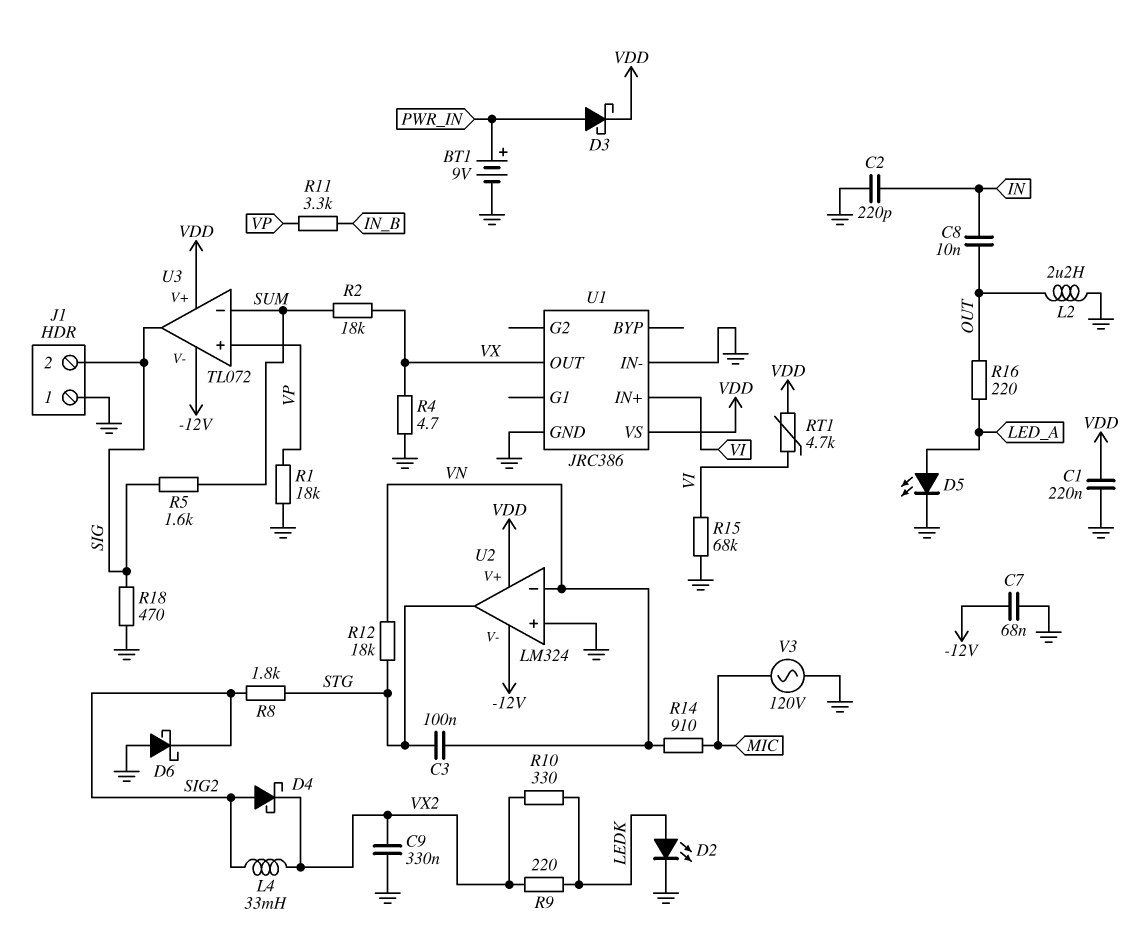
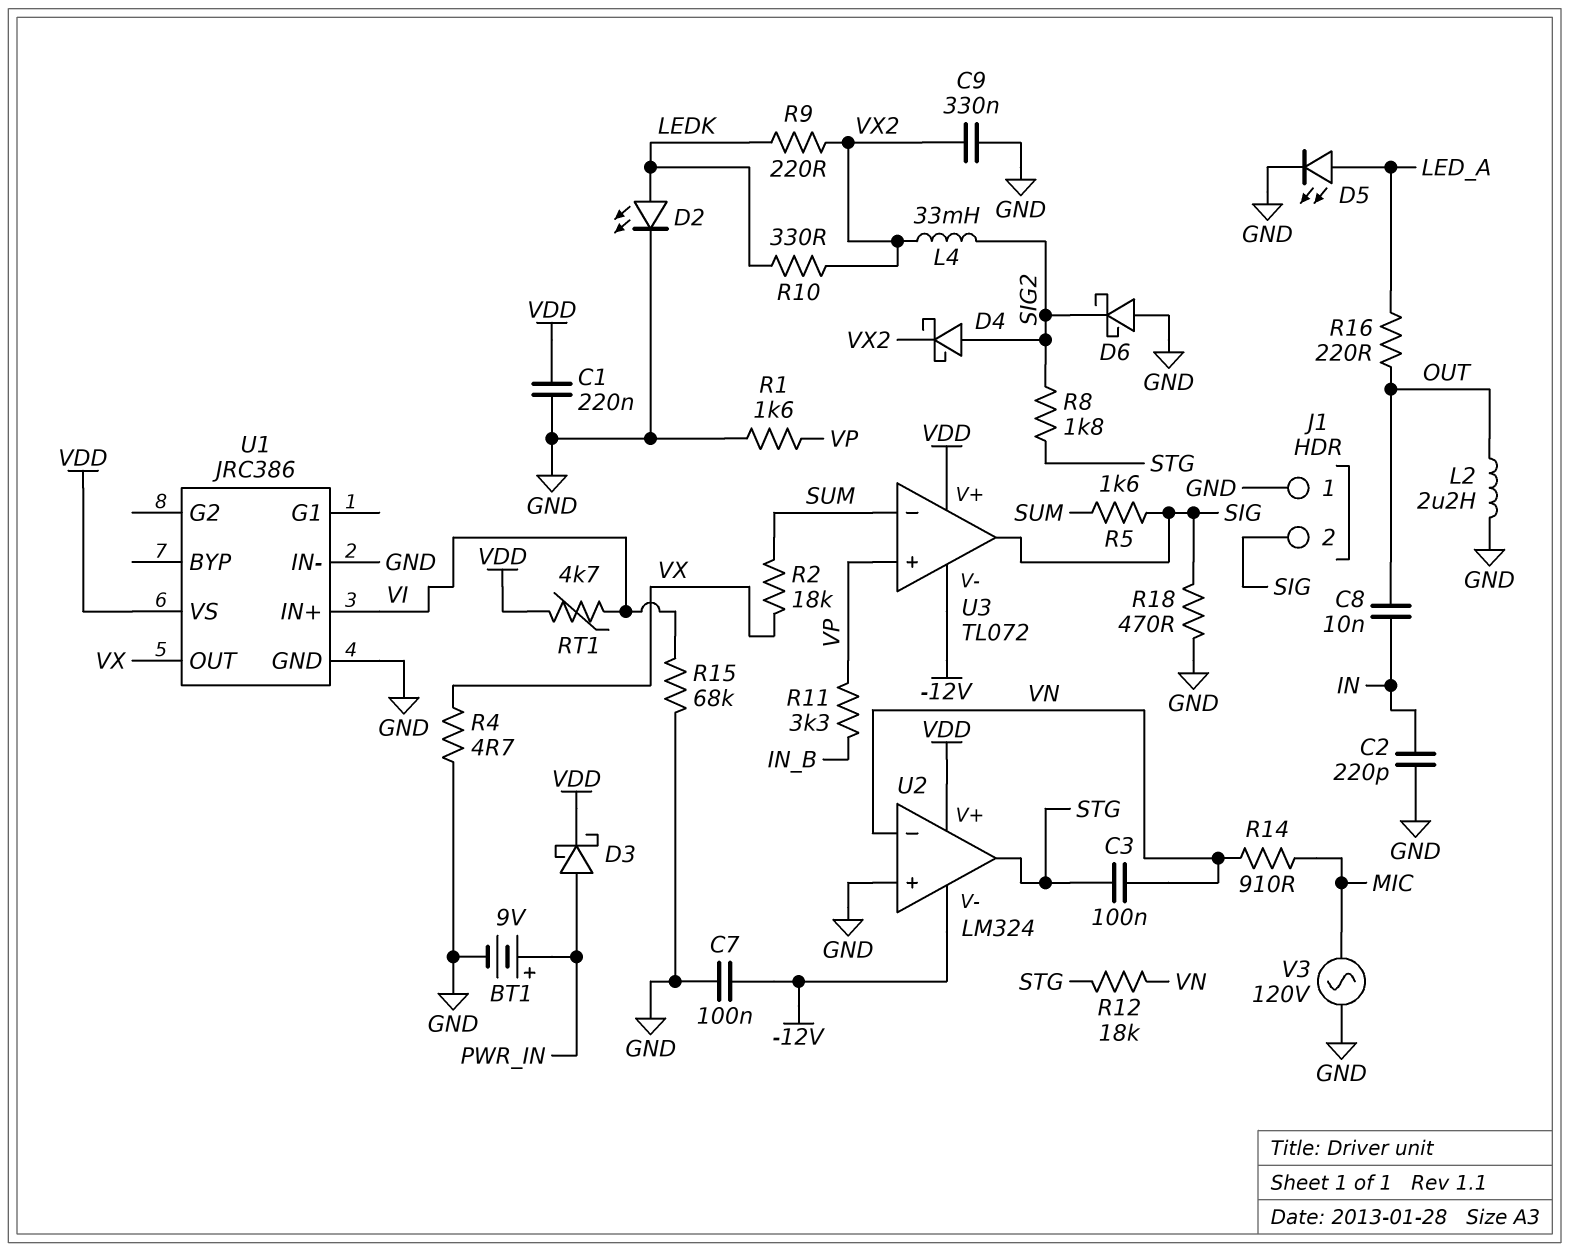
C7: 68nF (-12V, GND) -> 100nF (-12V, GND)
R1: 18k (GND, VP) -> 1.6k (GND, VP)

